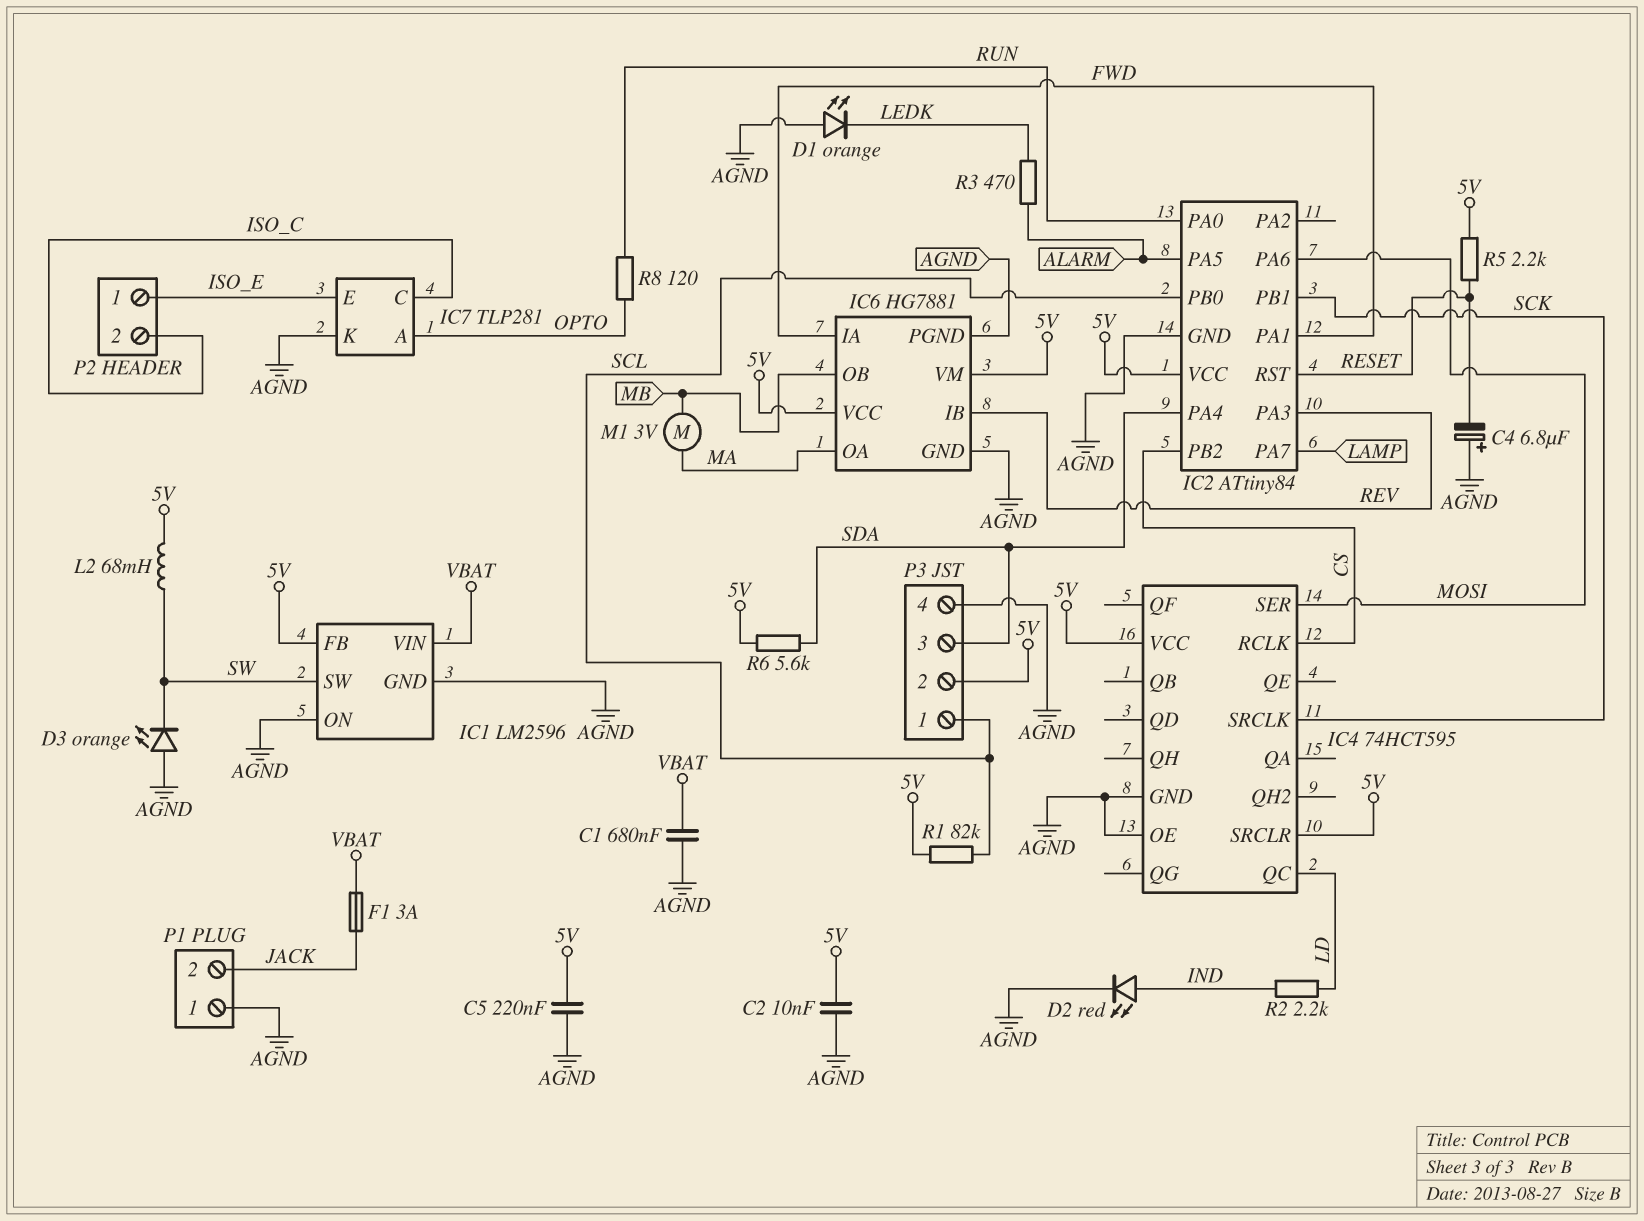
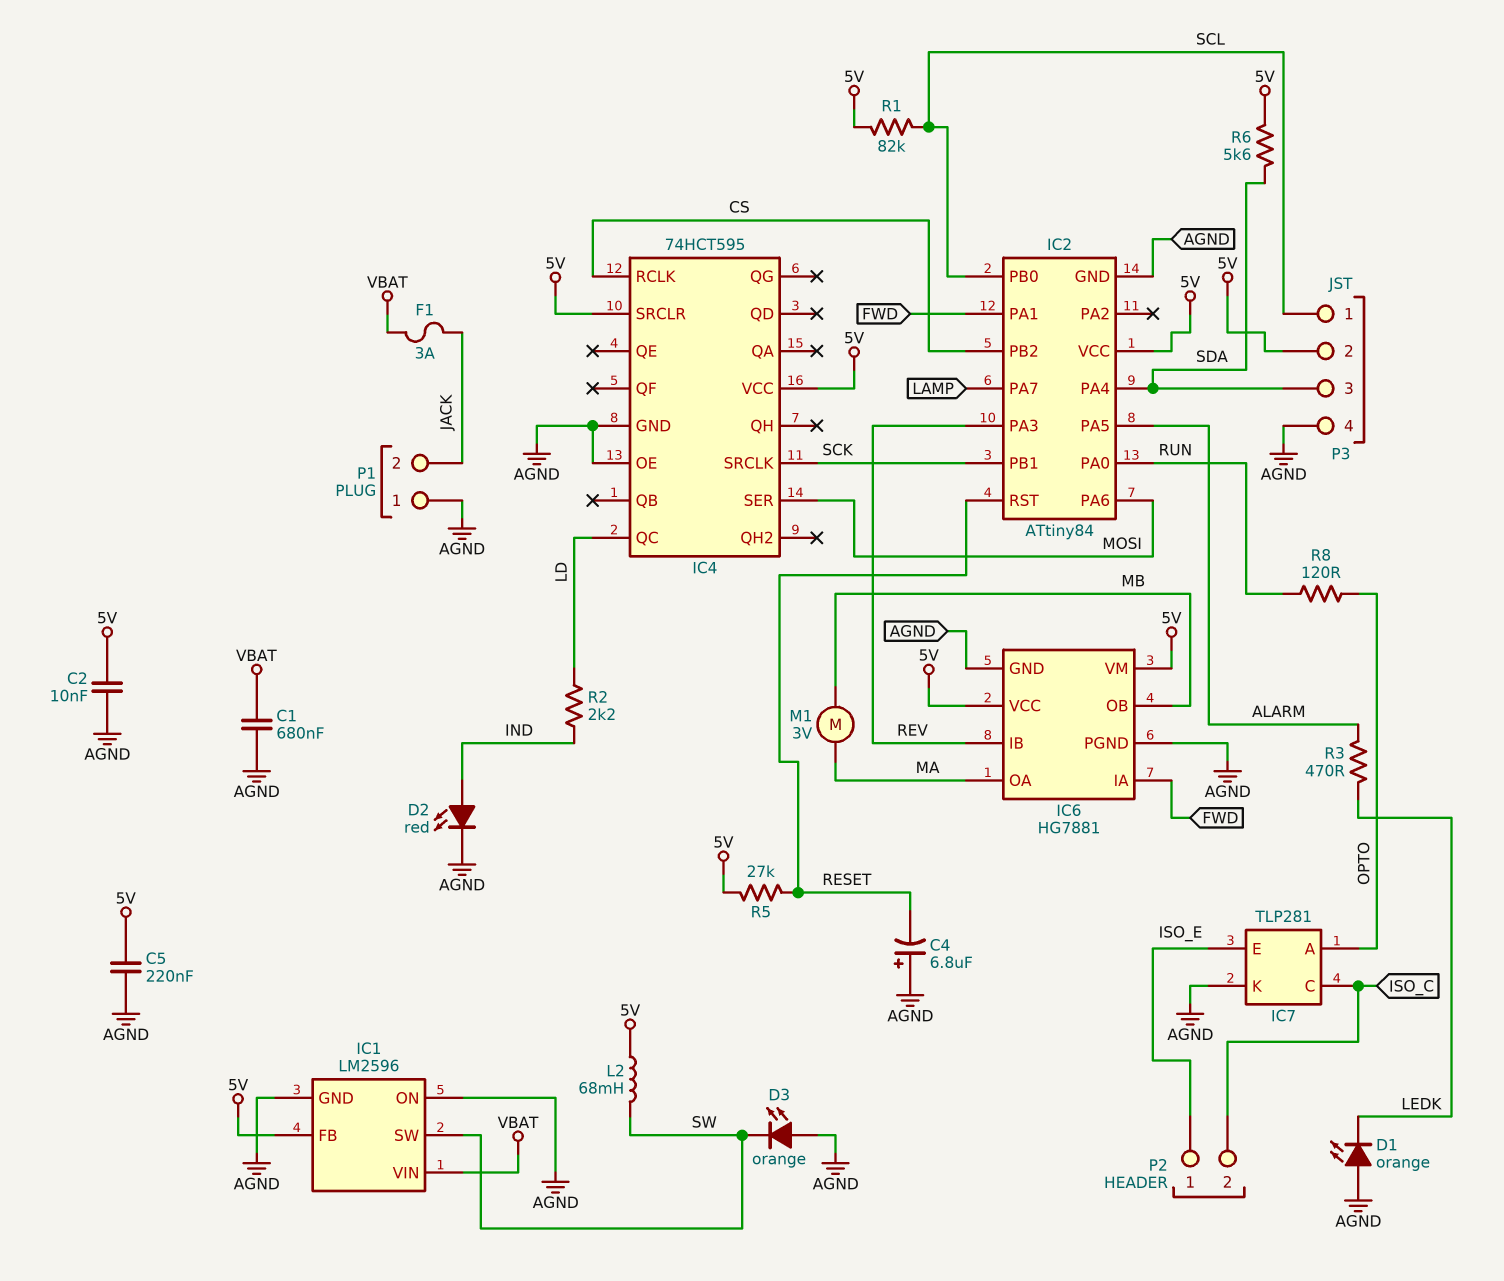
R5: 2.2k (5V, RESET) -> 27k (5V, RESET)

